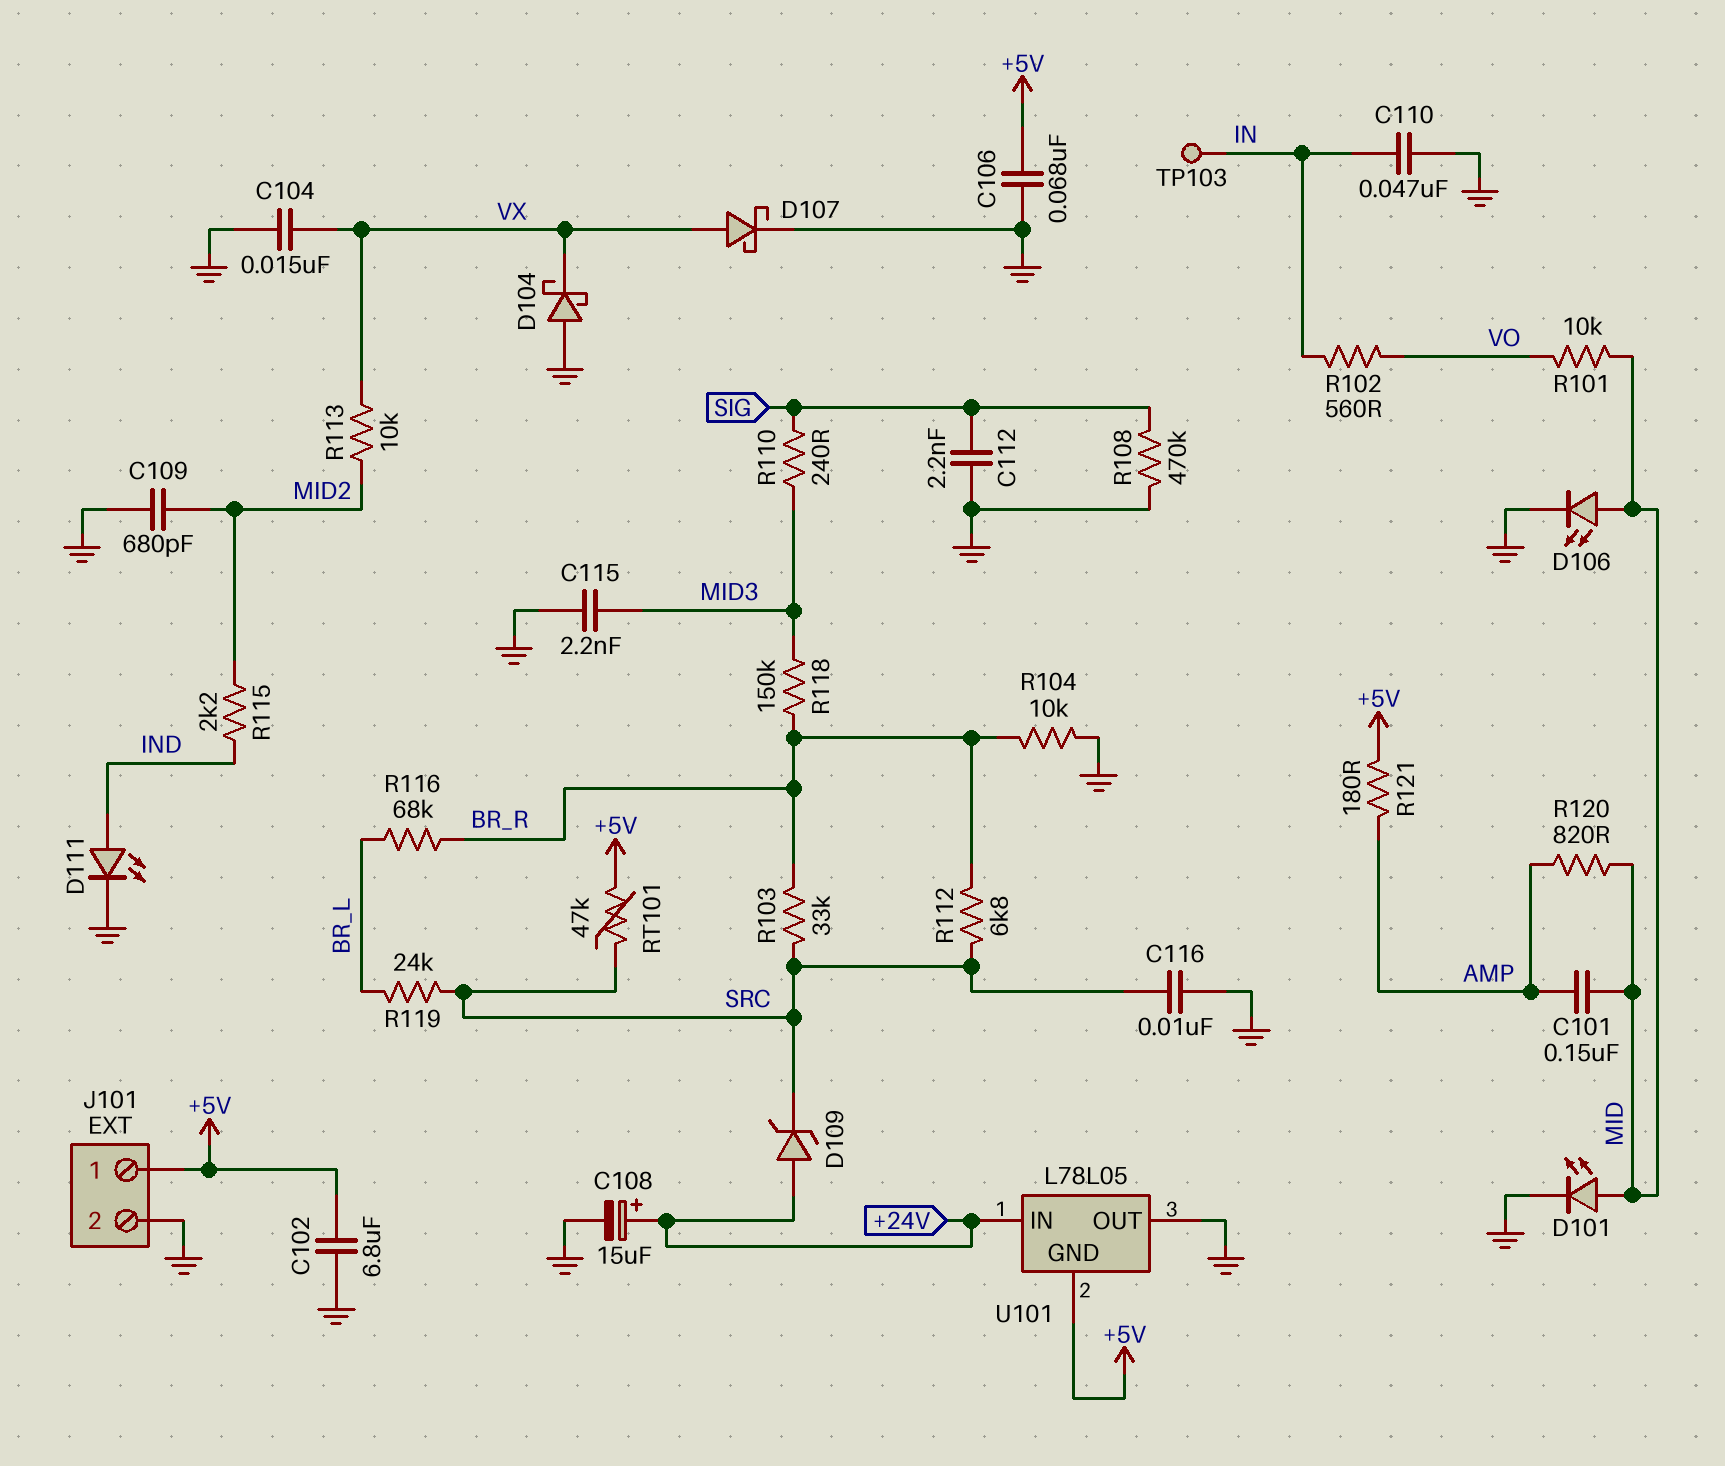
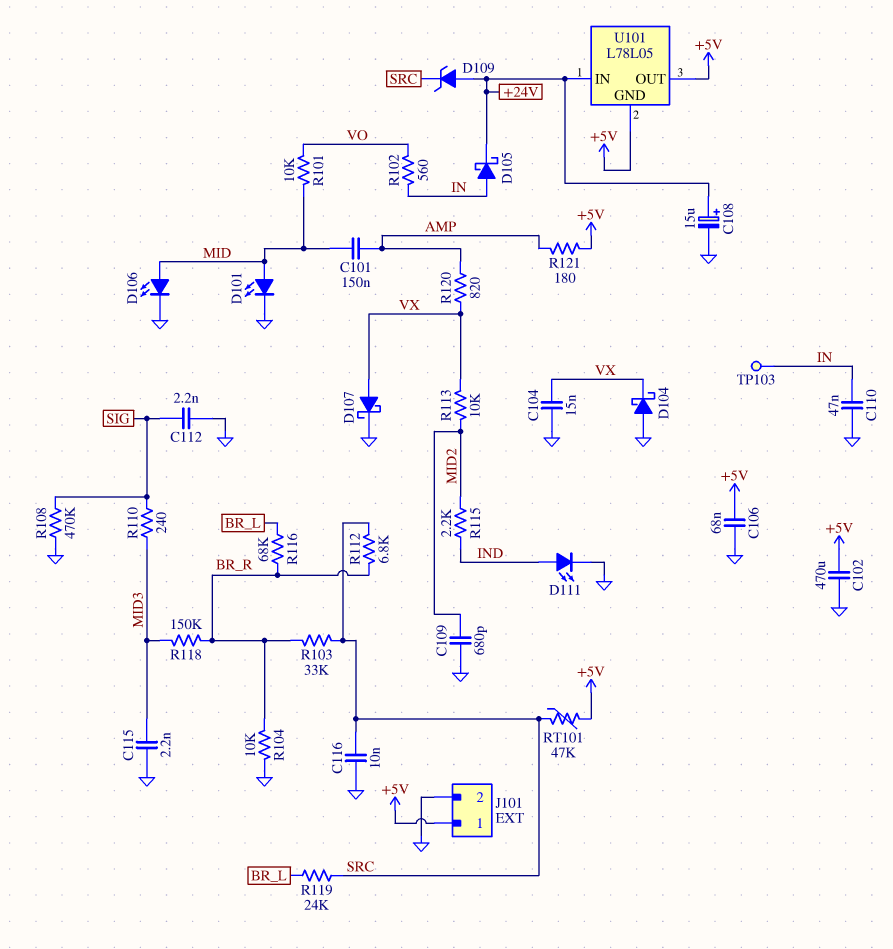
C102: 6.8uF (+5V, GND) -> 470uF (+5V, GND)
D105: none -> schottky (A IN, K +24V)
R120: 820 (AMP, MID) -> 820 (AMP, VX)
U101 pin OUT: GND -> +5V

